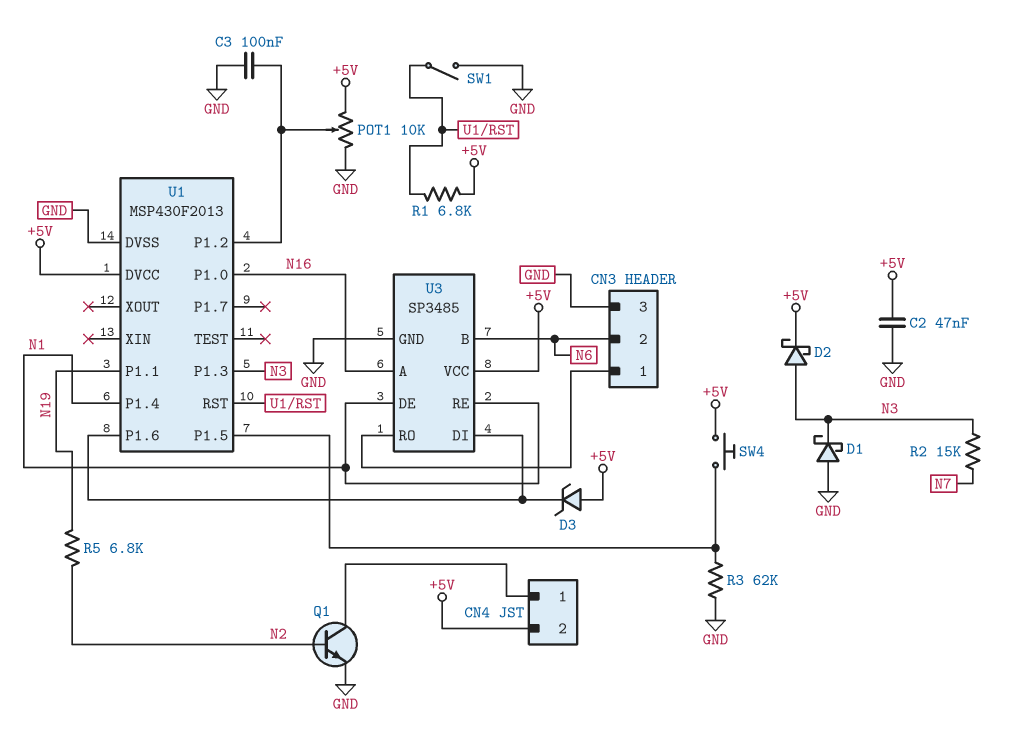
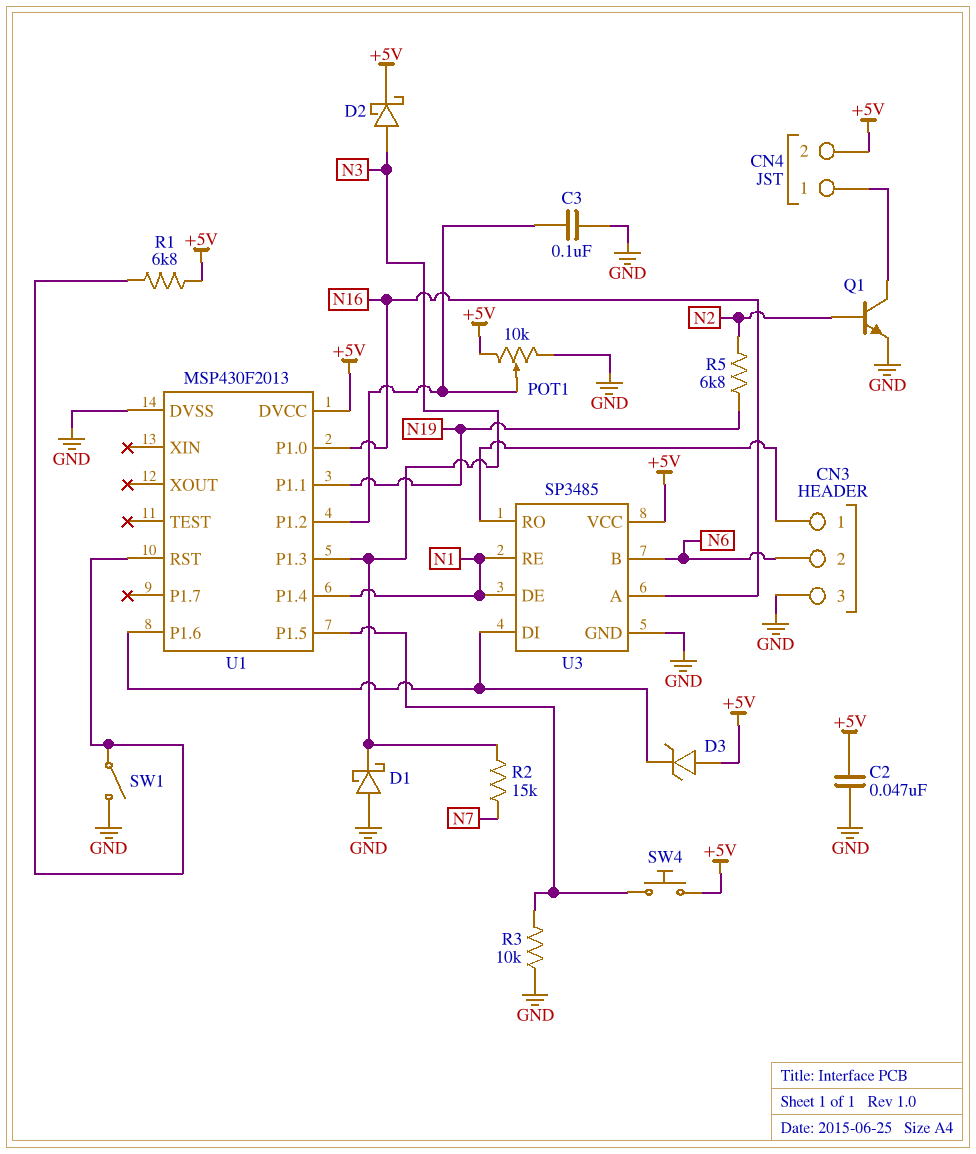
R3: 62k (GND, U1/P1.5) -> 10k (GND, U1/P1.5)

